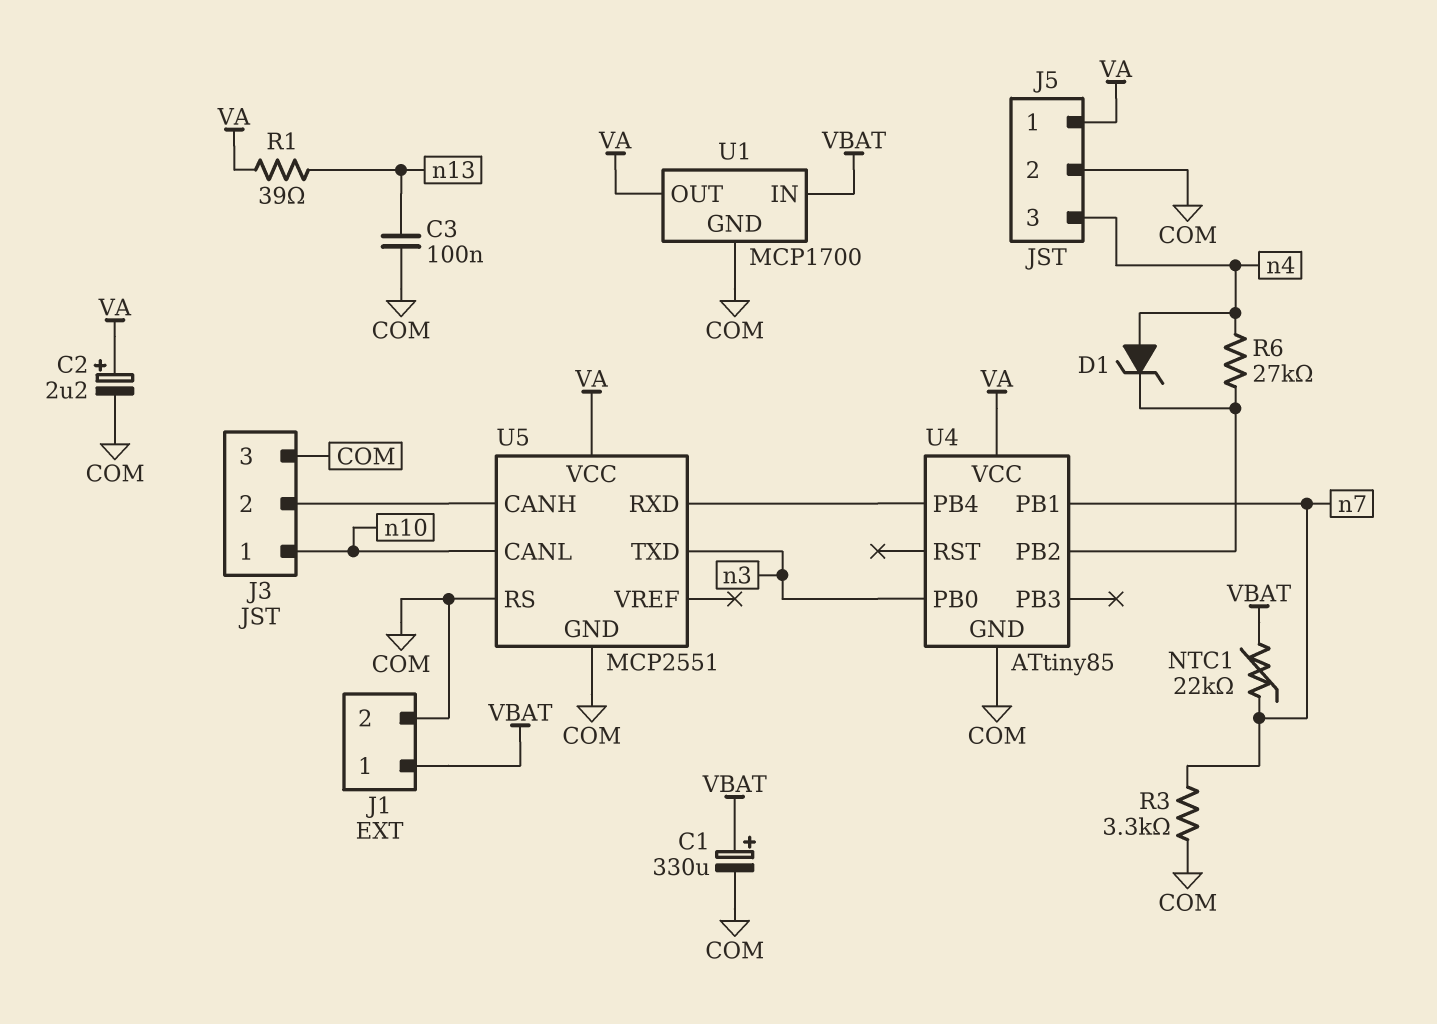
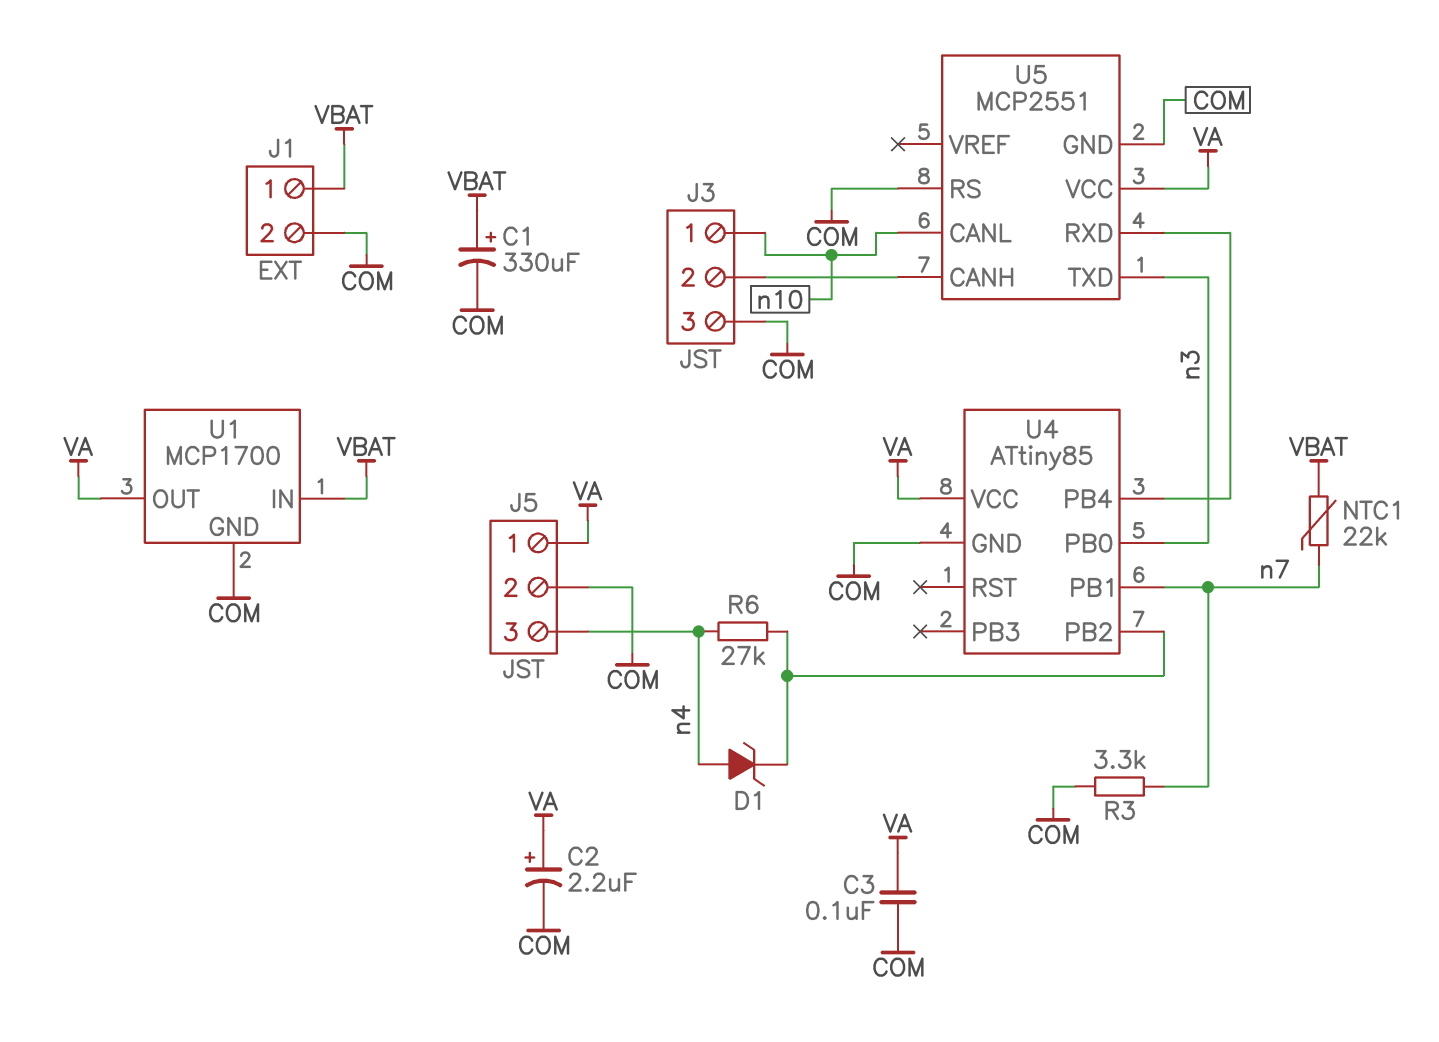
C3: 100nF (COM, n13) -> 100nF (COM, VA)
R1: 39 (VA, n13) -> none

